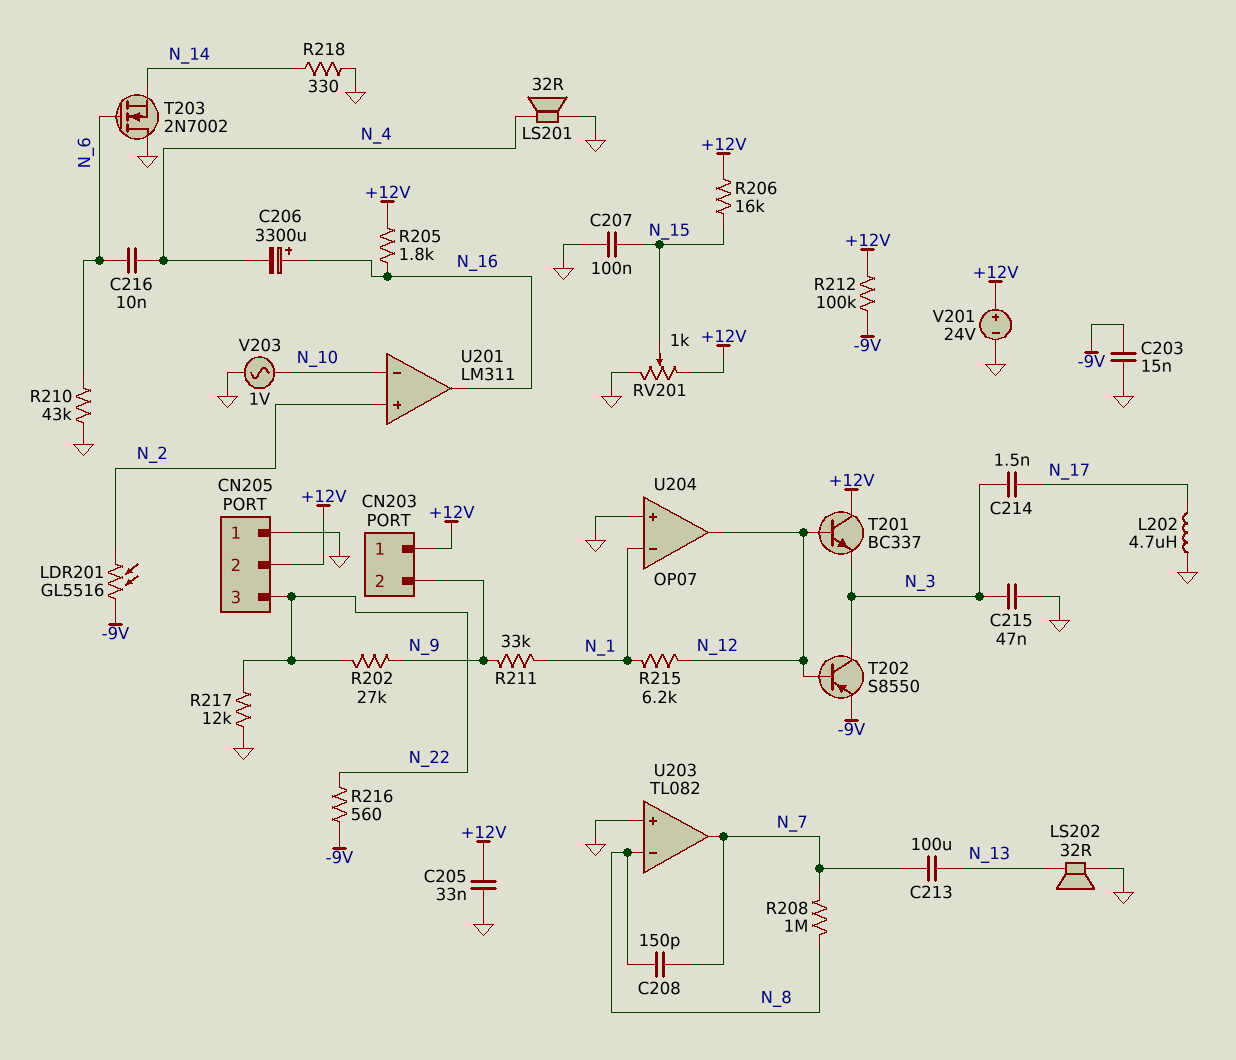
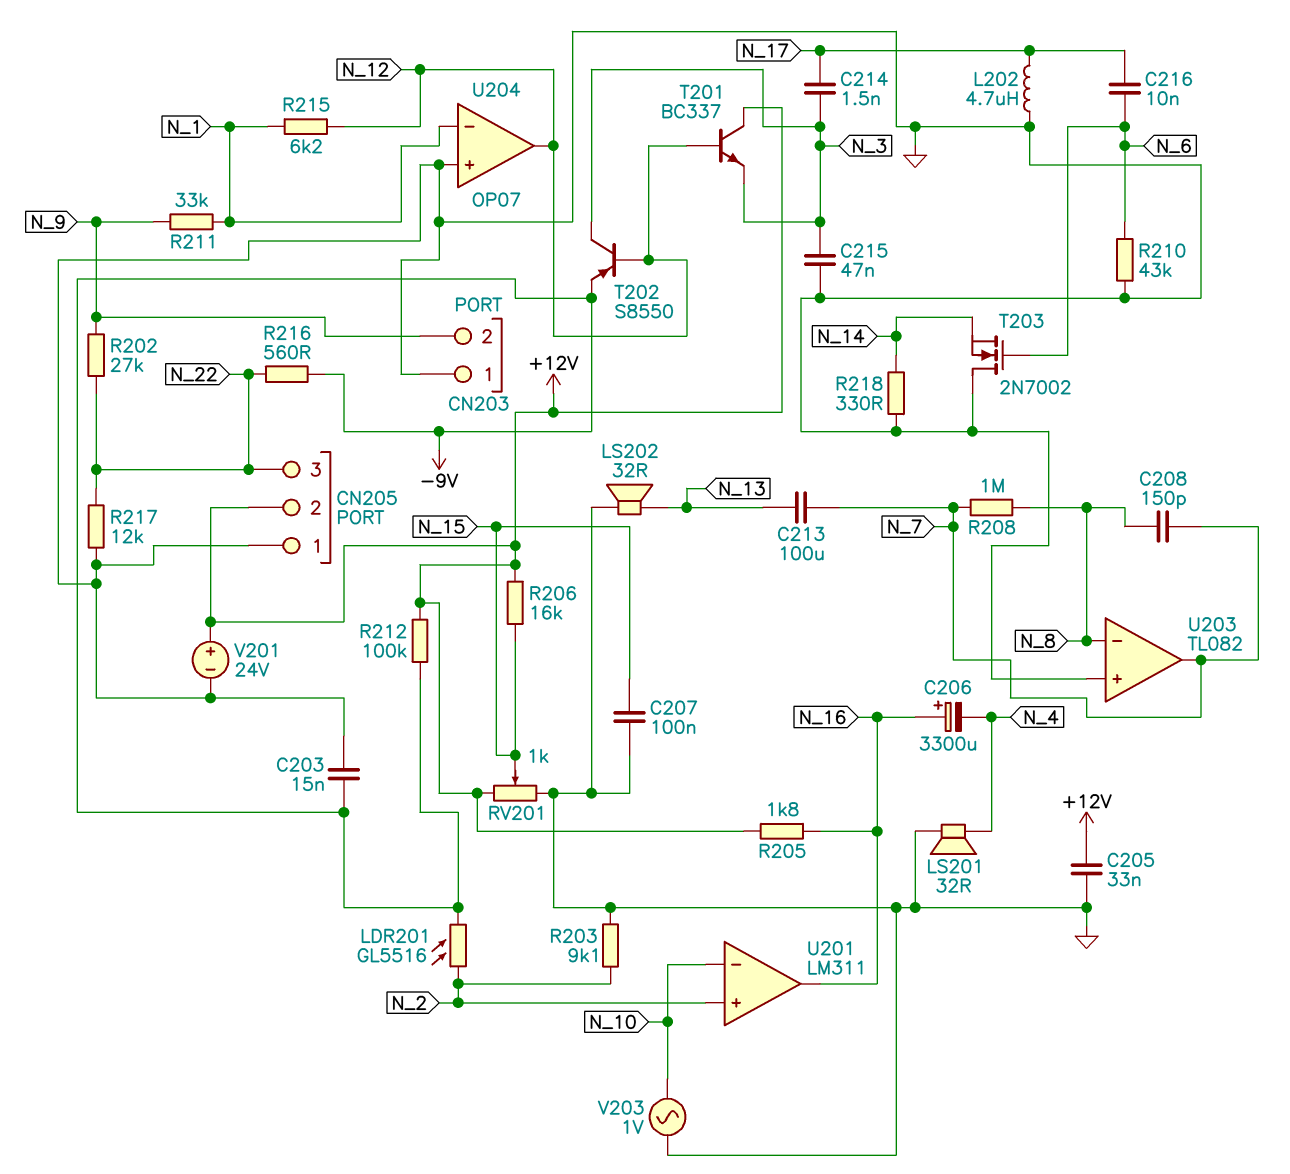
C216: 10nF (N_4, N_6) -> 10nF (N_6, N_17)
CN203 pin 1: +12V -> GND
R203: none -> 9.1k (GND, N_2)

